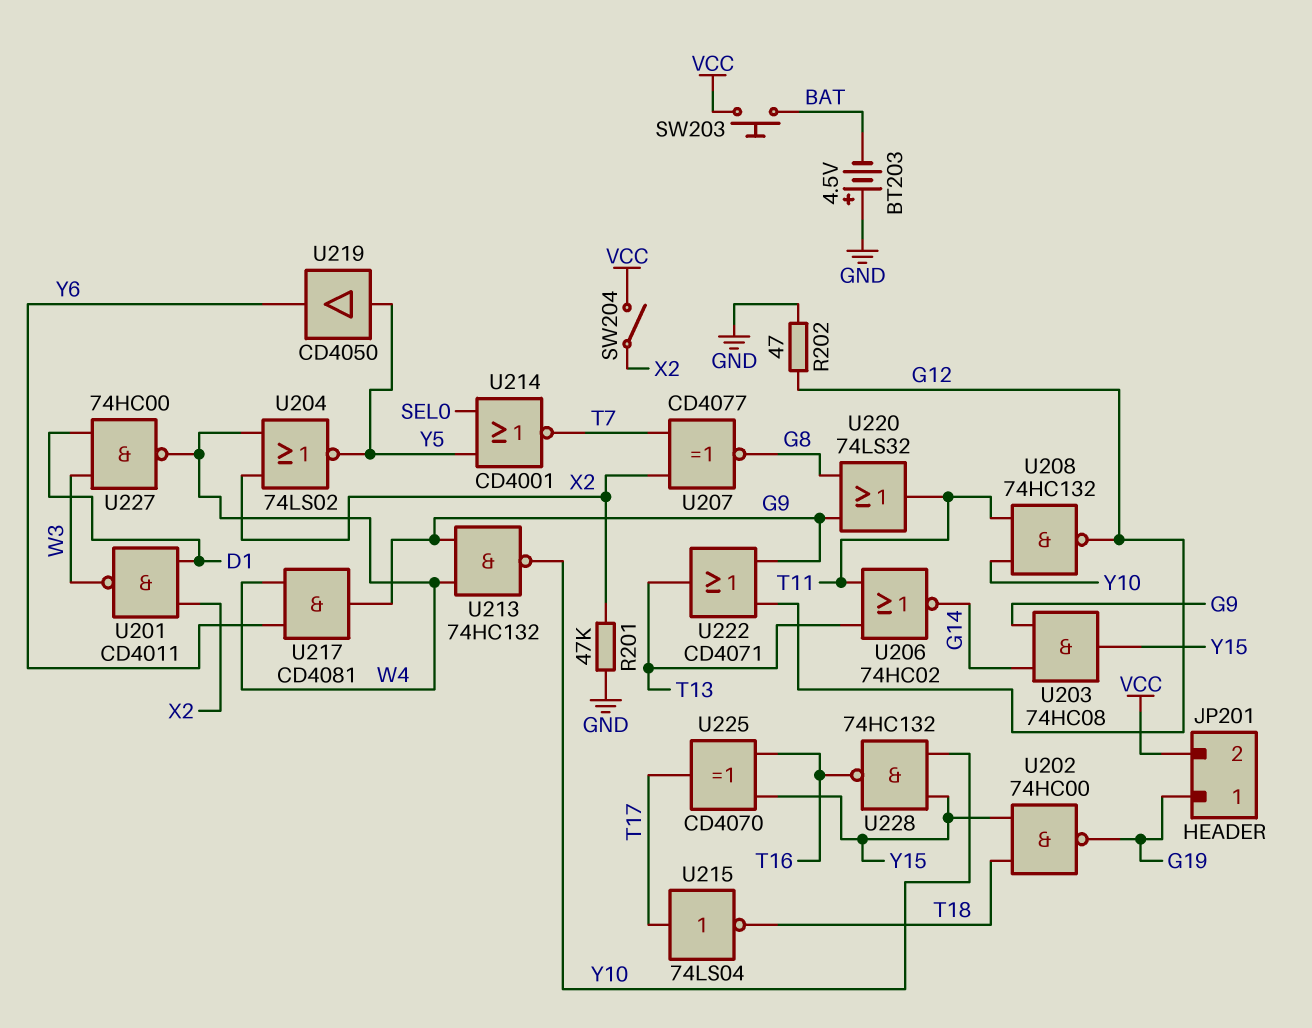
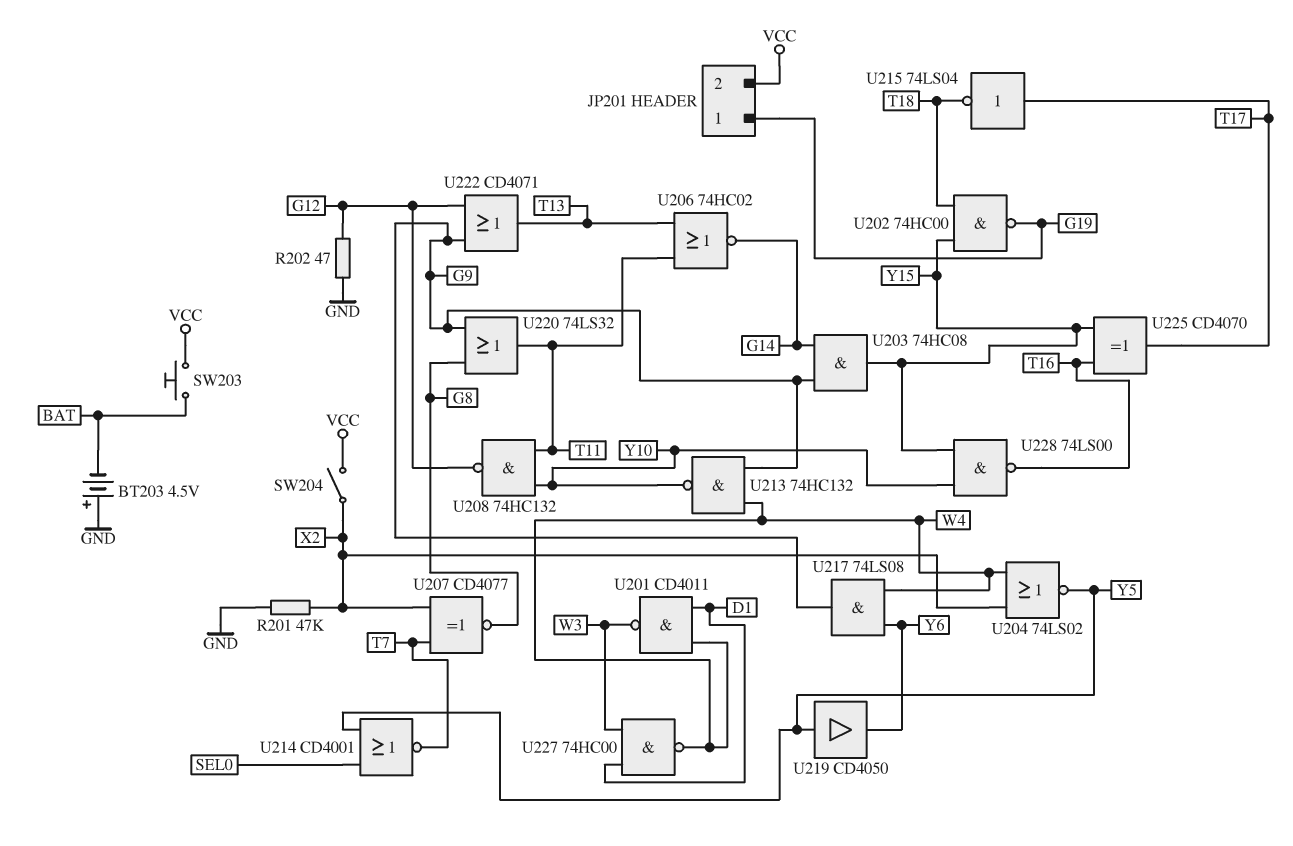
U201: NAND CD4011 (in D1, in X2, out W3) -> NAND CD4011 (in D1, in W4, out W3)
U217: AND CD4081 (in W4, in Y6, out G9) -> AND 74LS08 (in W4, in Y6, out G9)
U228: NAND 74HC132 (in Y10, in Y15, out T16) -> NAND 74LS00 (in Y10, in Y15, out T16)

